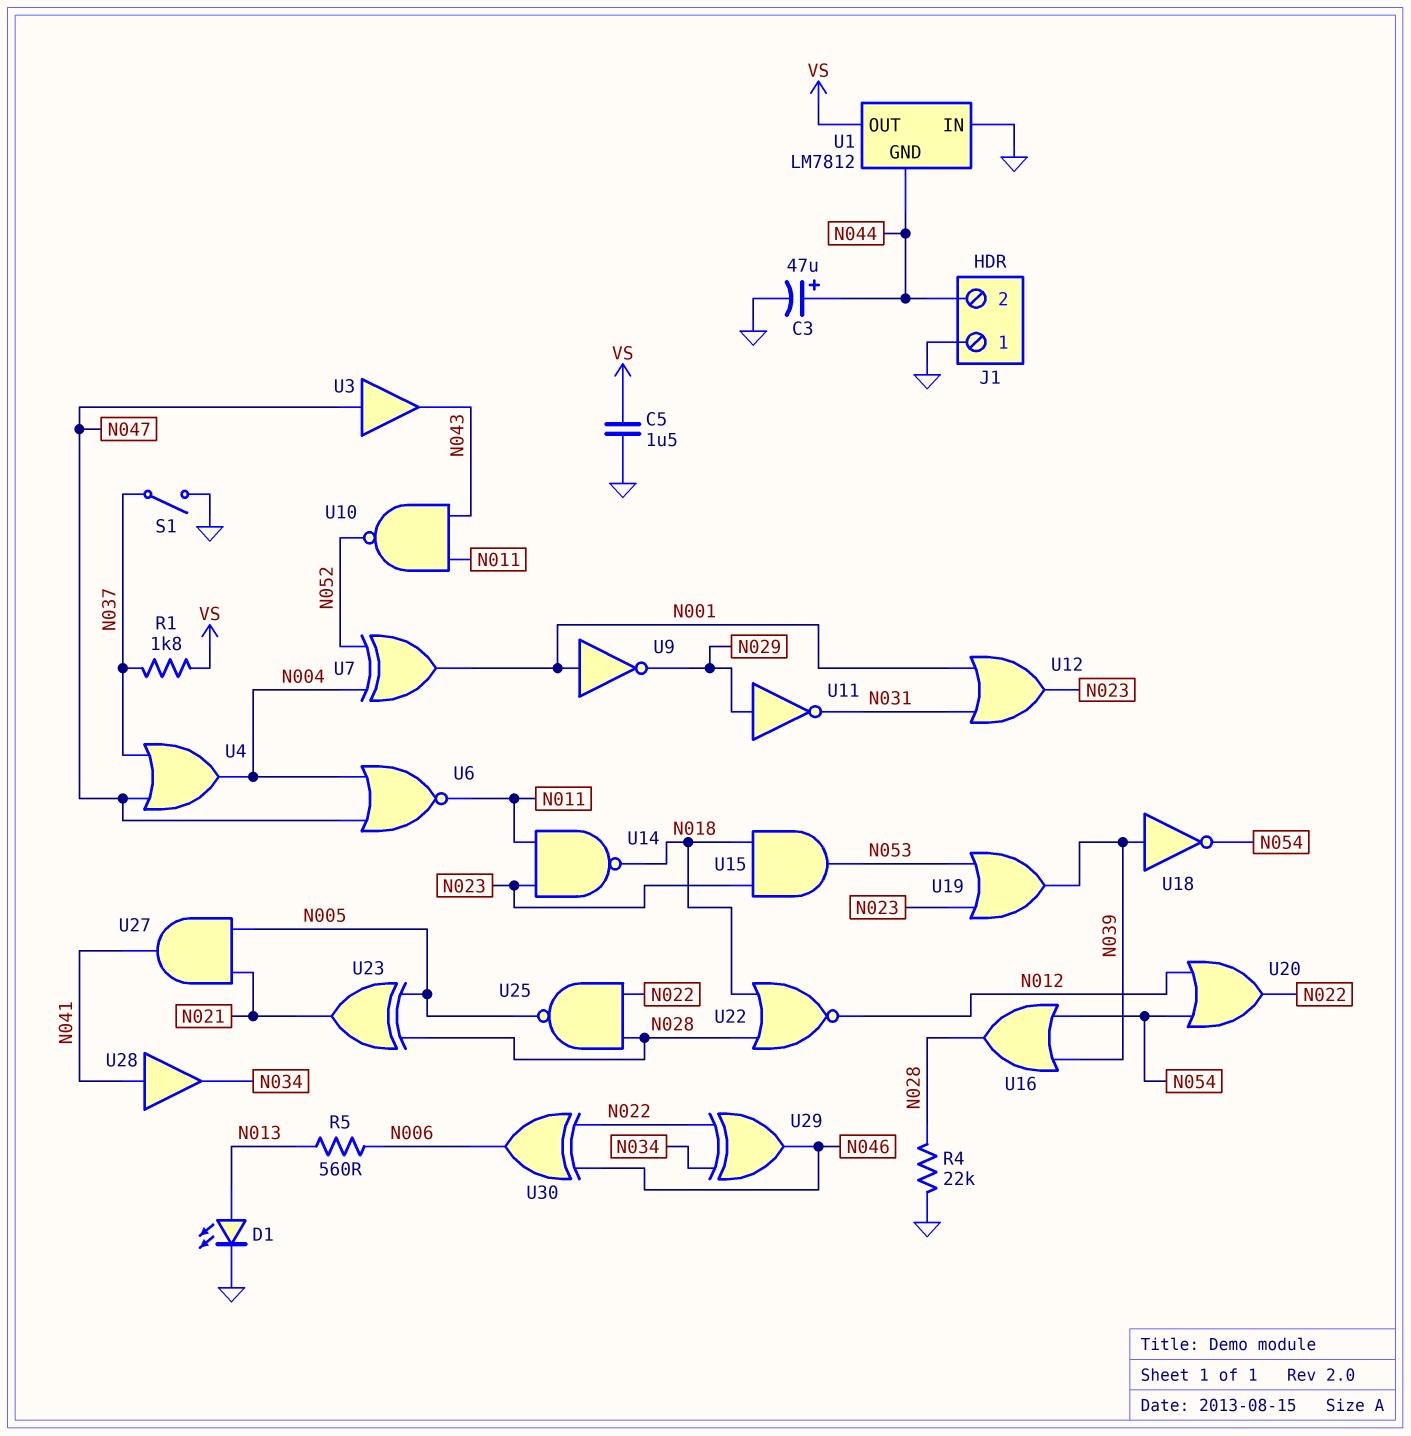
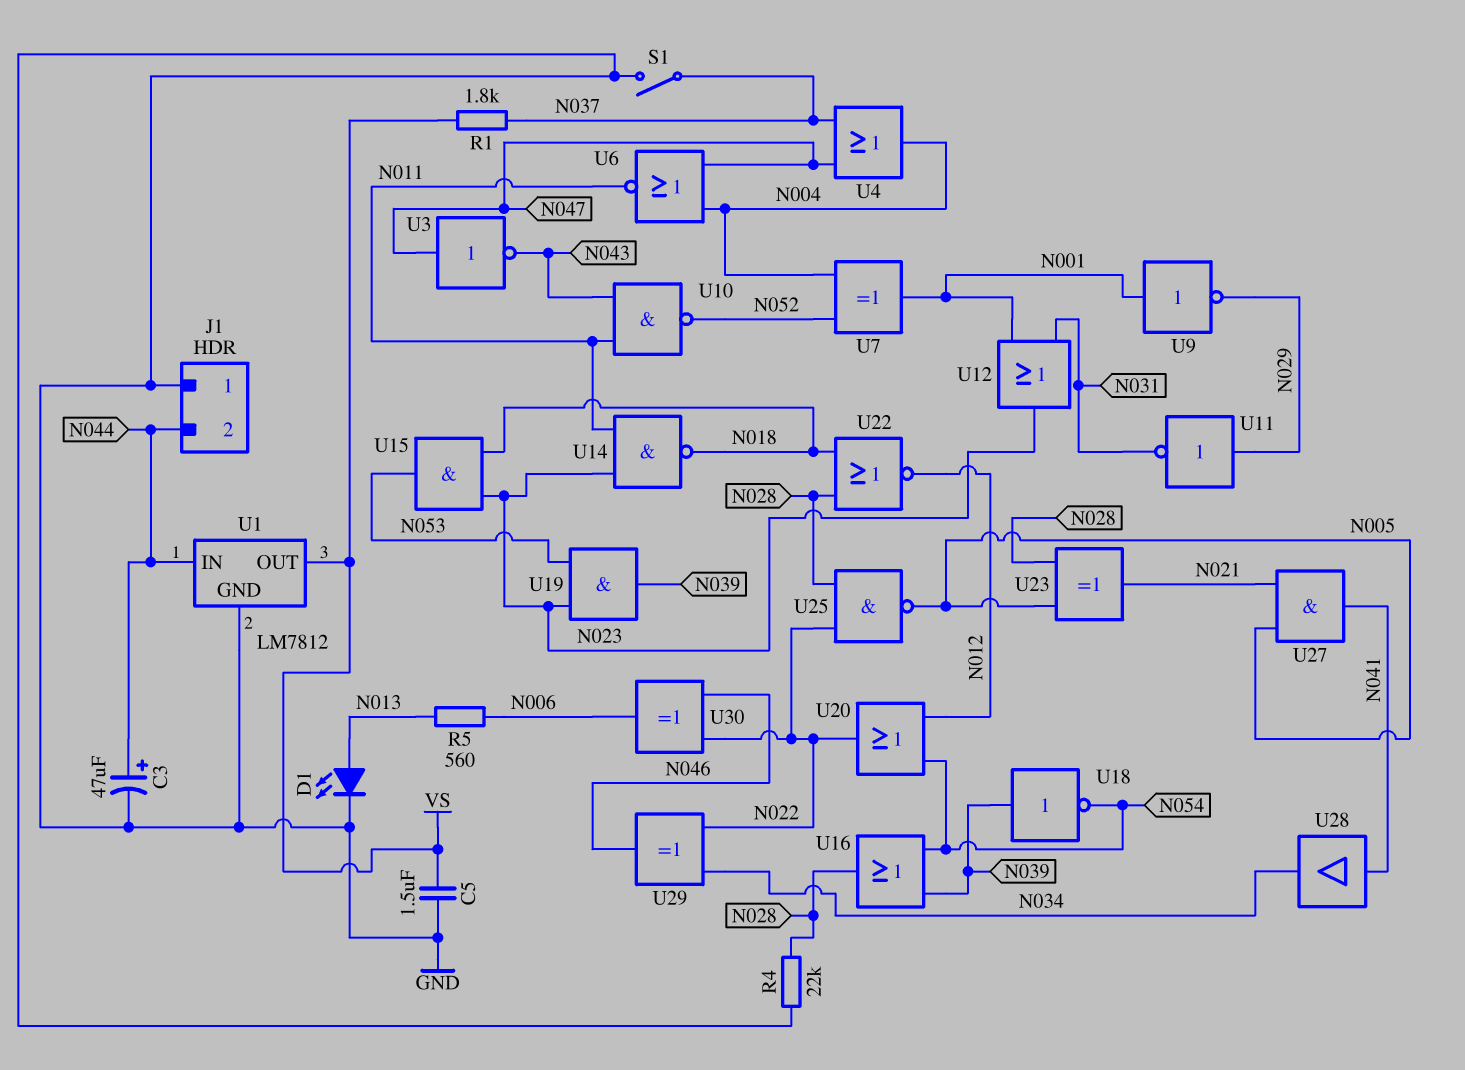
U1 pin GND: N044 -> GND
U1 pin IN: GND -> N044
U3: buffer (in N047, out N043) -> NOT (in N047, out N043)
U19: OR (in N023, in N053, out N039) -> AND (in N023, in N053, out N039)

